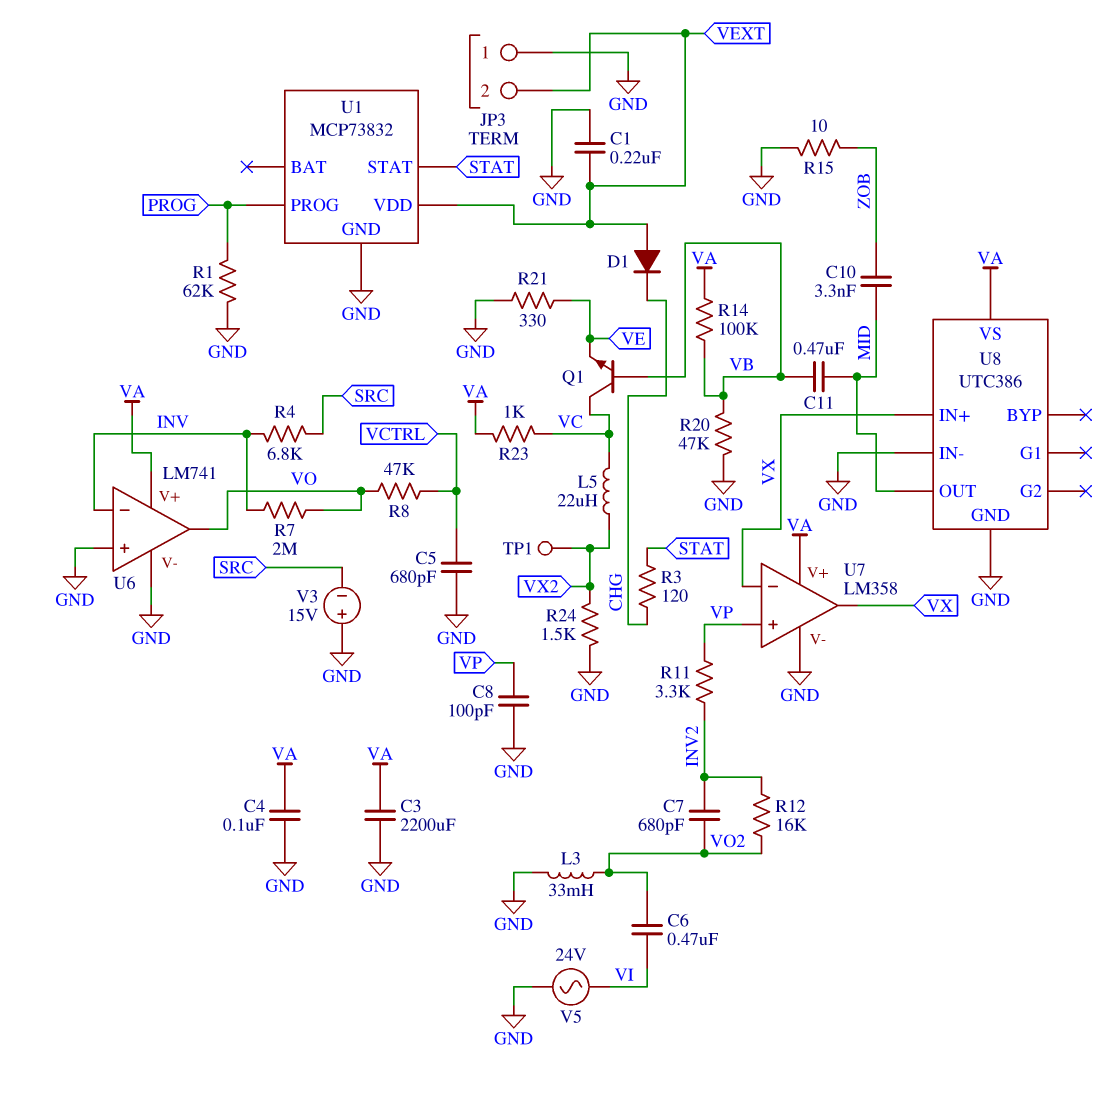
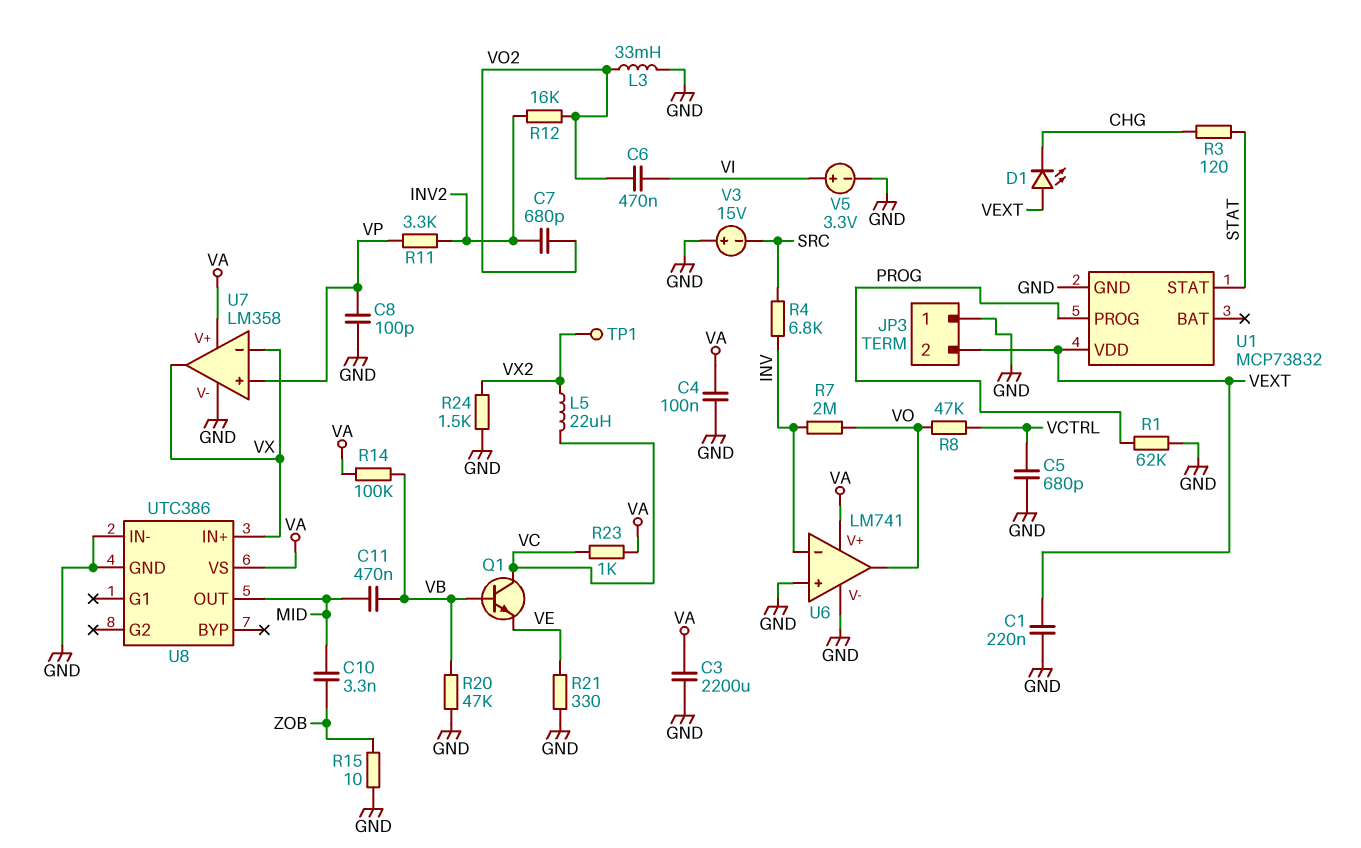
D1: diode (A VEXT, K CHG) -> LED (A VEXT, K CHG)
V5: AC 24V (GND, VI) -> 3.3V (plus VI, minus GND)

